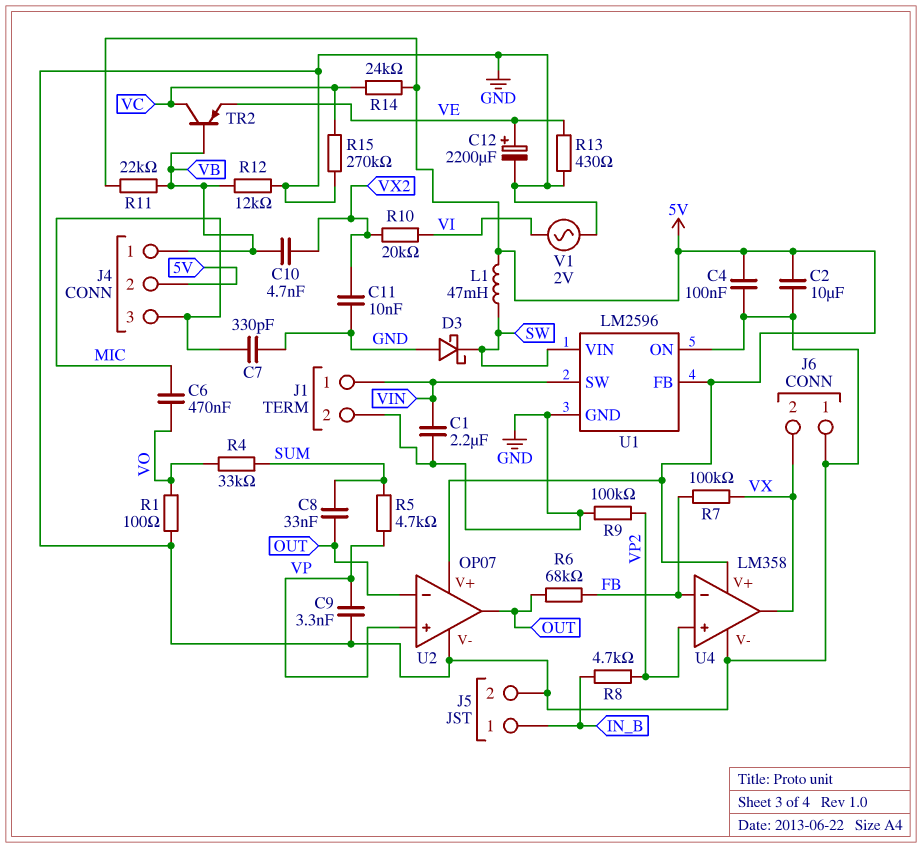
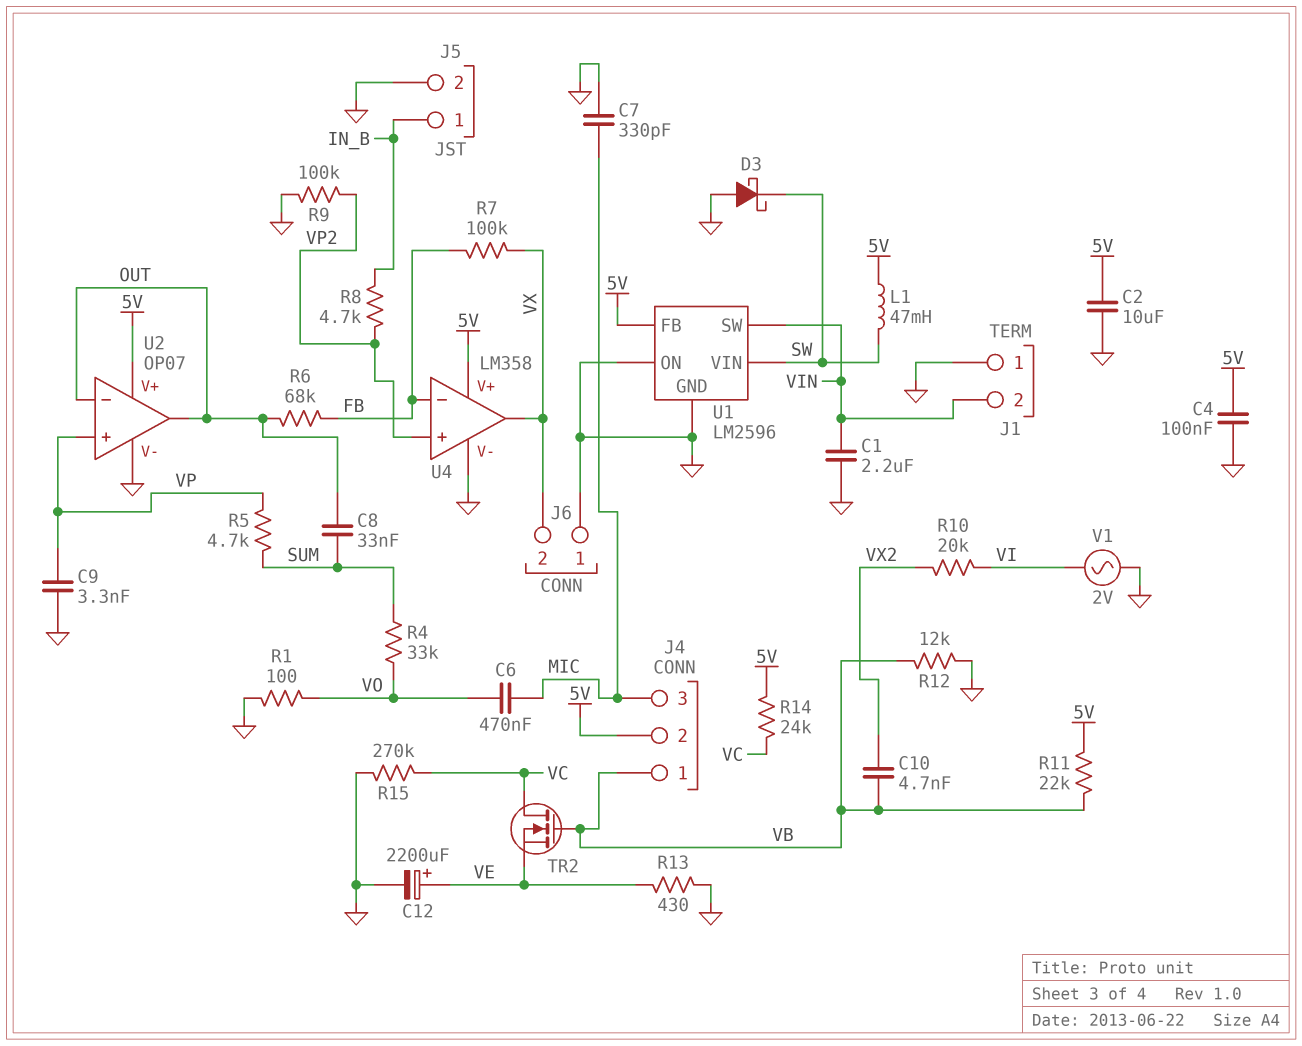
C11: 10nF (GND, VX2) -> none
J1 pin 1: VIN -> GND
J1 pin 2: GND -> VIN
TR2: PNP (B VB, C VC, E VE) -> NMOS (G VB, D VC, S VE)

